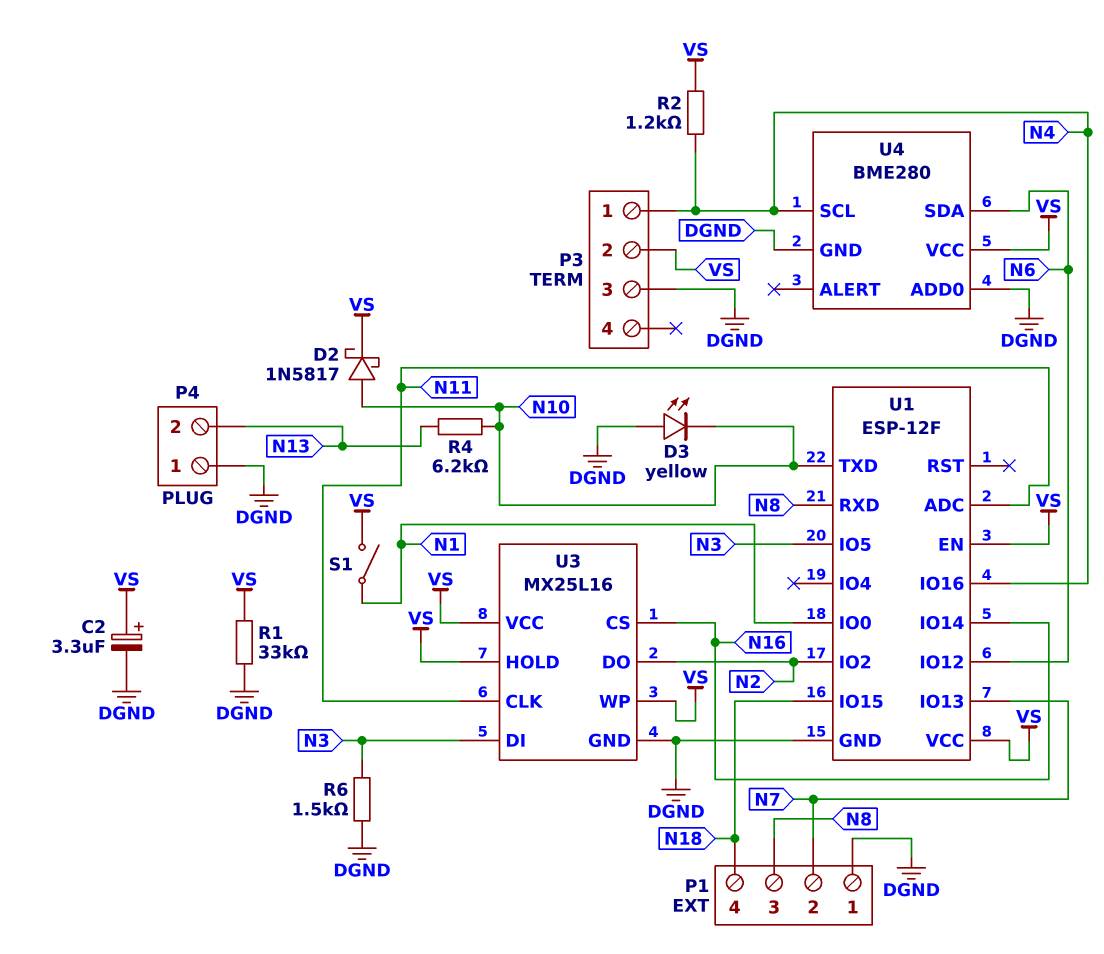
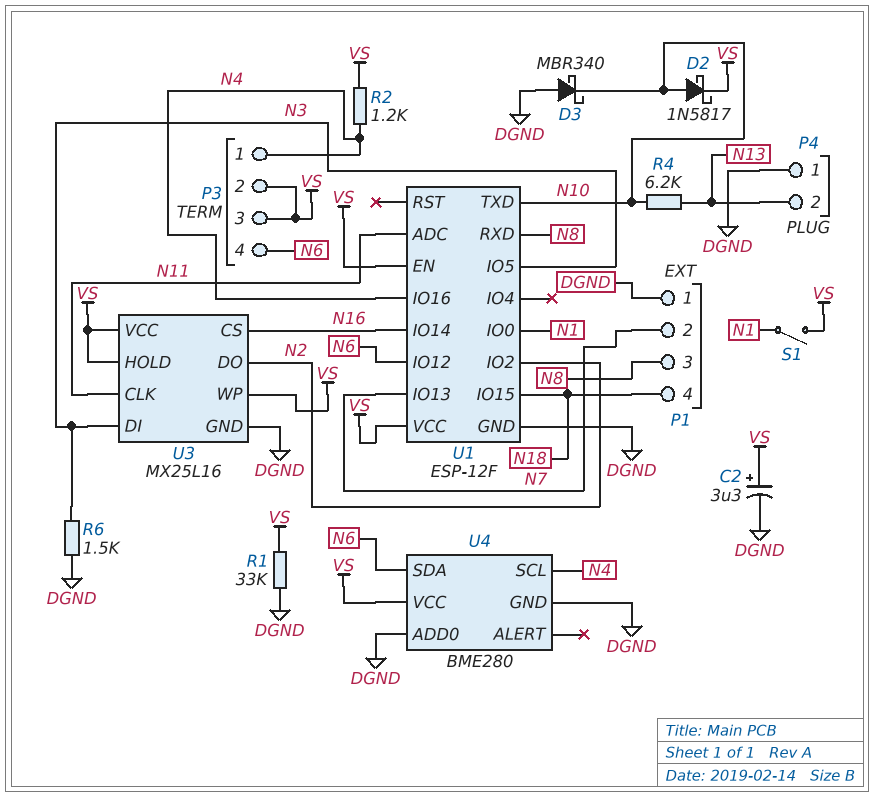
D3: LED yellow (A DGND, K N10) -> schottky MBR340 (A DGND, K N10)
P3 pin 3: DGND -> VS
P3 pin 4: none -> N6

